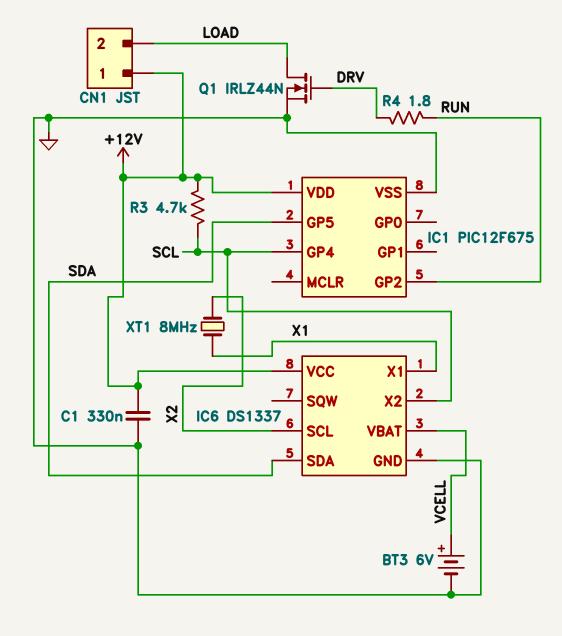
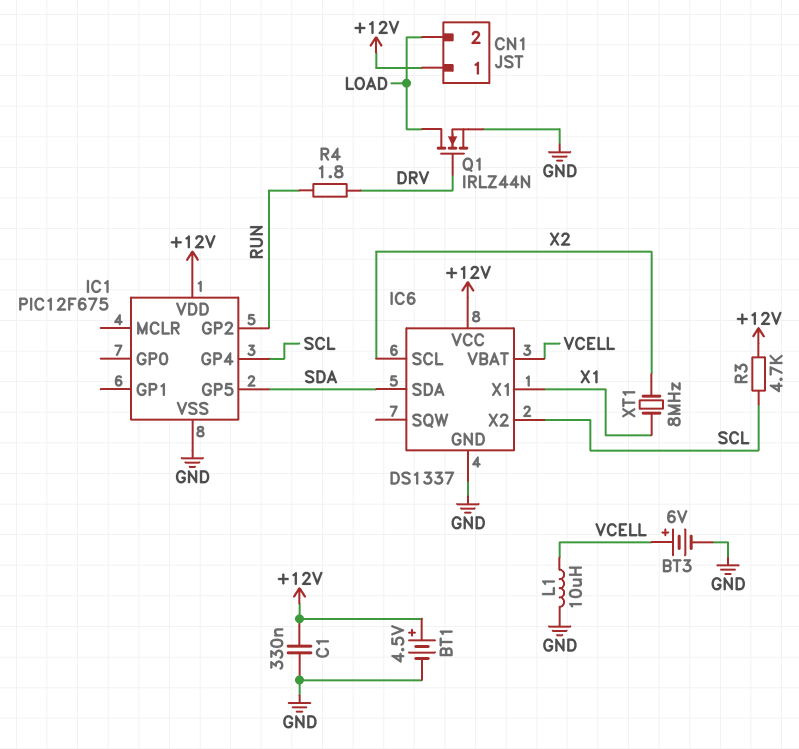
BT1: none -> 4.5V (plus +12V, minus GND)
L1: none -> 10uH (GND, VCELL)

